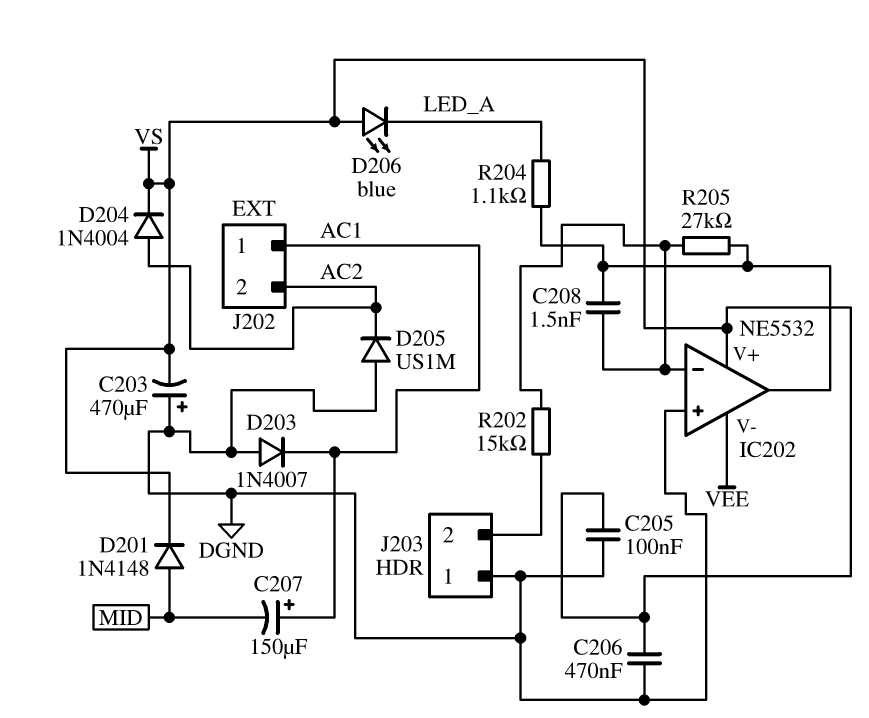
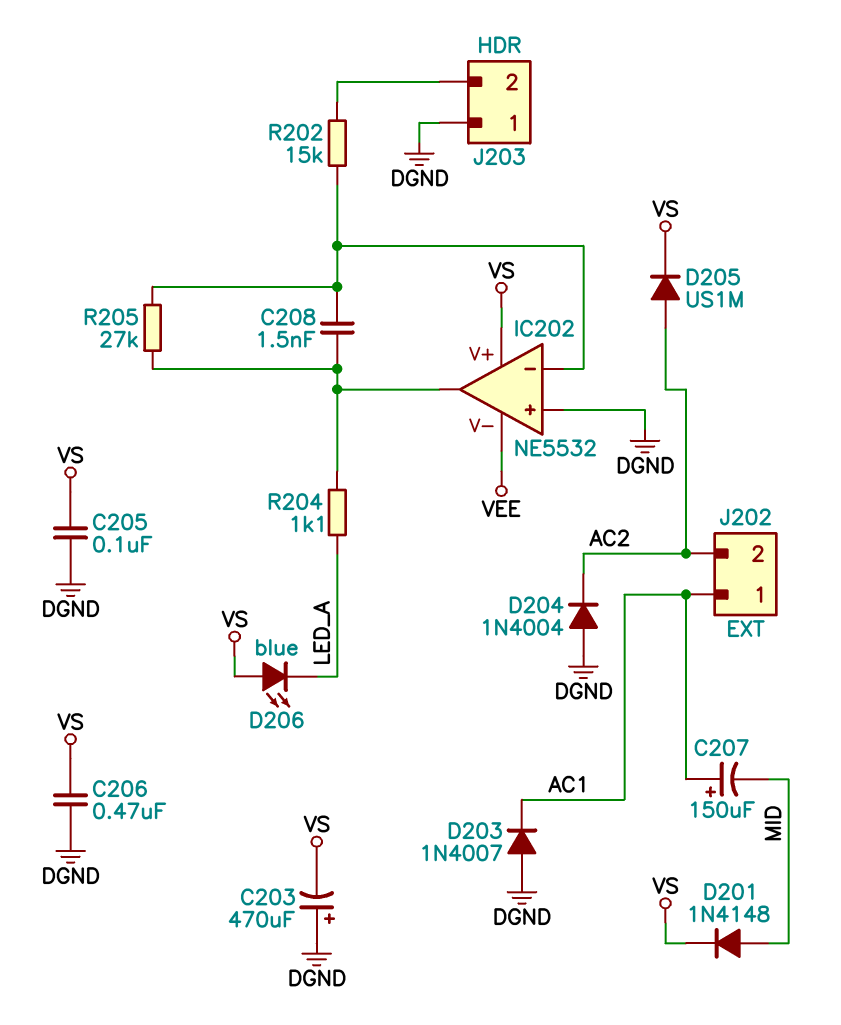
D204: diode 1N4004 (A AC2, K VS) -> diode 1N4004 (A DGND, K AC2)
D205: diode US1M (A DGND, K AC2) -> diode US1M (A AC2, K VS)

